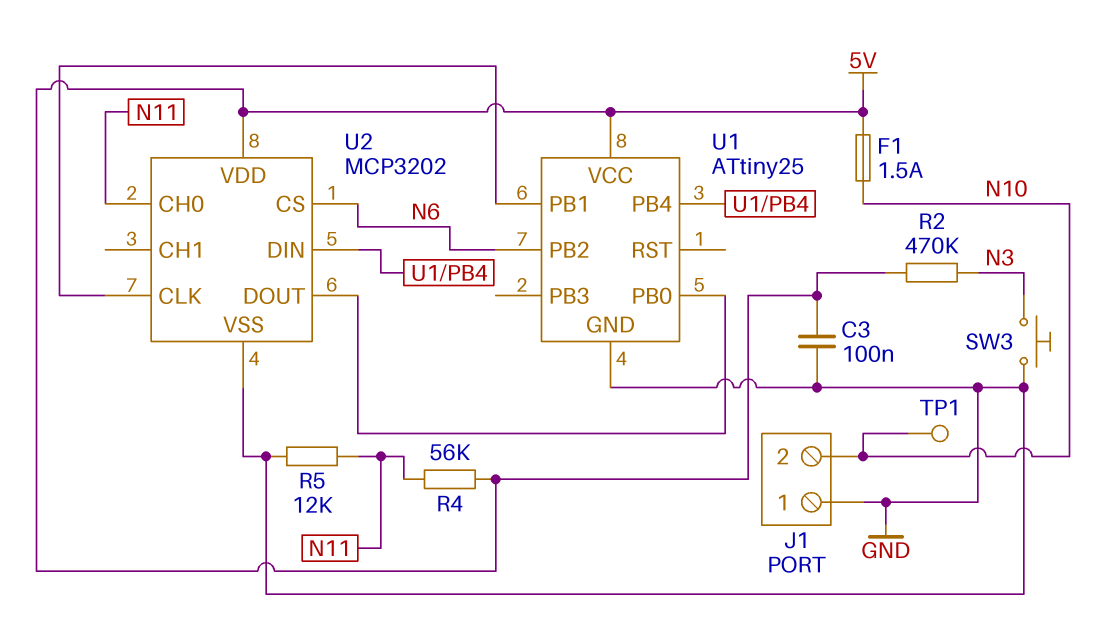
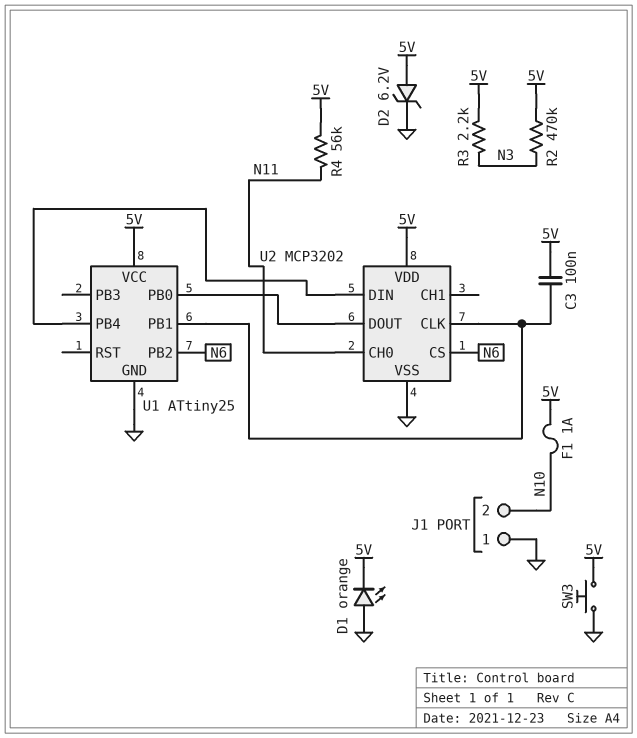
C3: 100nF (5V, GND) -> 100nF (5V, U1/PB1)
D1: none -> LED orange (A GND, K 5V)
D2: none -> zener 6.2V (A 5V, K GND)
F1: 1.5A (5V, N10) -> 1A (5V, N10)
R3: none -> 2.2k (5V, N3)
R5: 12k (GND, N11) -> none
SW3: button (GND, N3) -> button (5V, GND)
TP1: test point (N10) -> none

